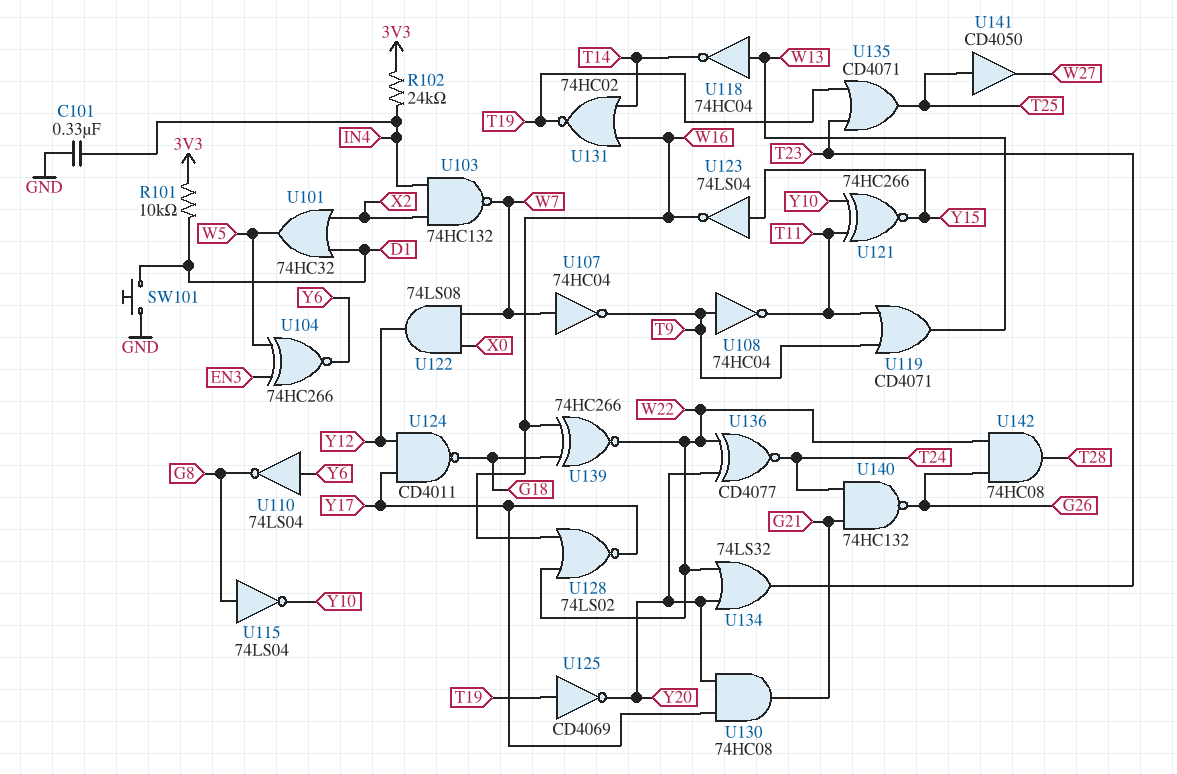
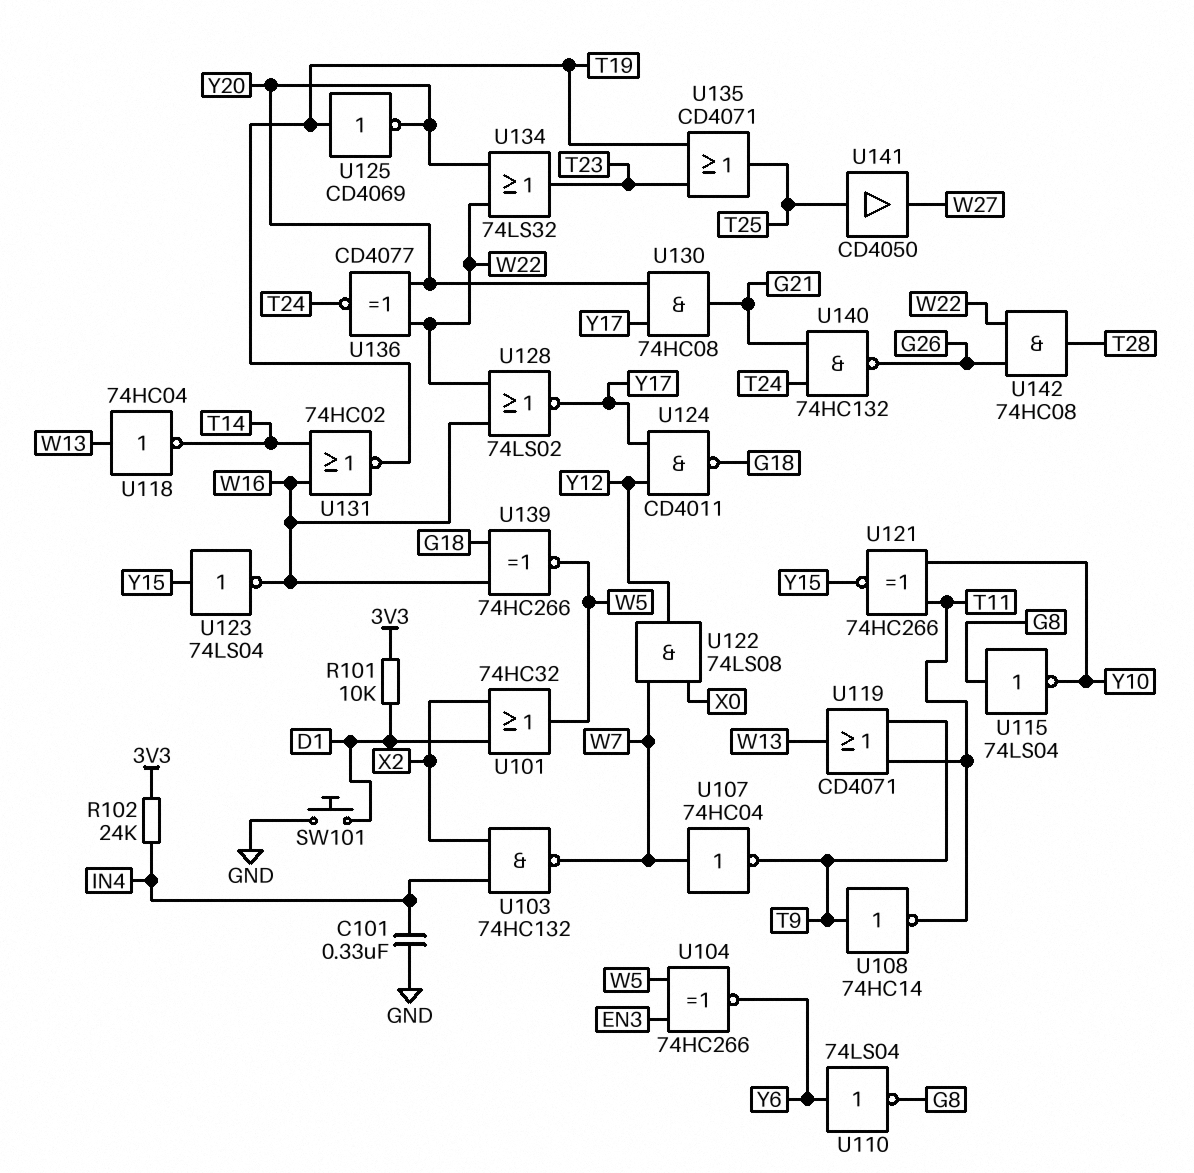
U108: NOT 74HC04 (in T9, out T11) -> NOT 74HC14 (in T9, out T11)
U139: XNOR 74HC266 (in G18, in W16, out W22) -> XNOR 74HC266 (in G18, in W16, out W5)

